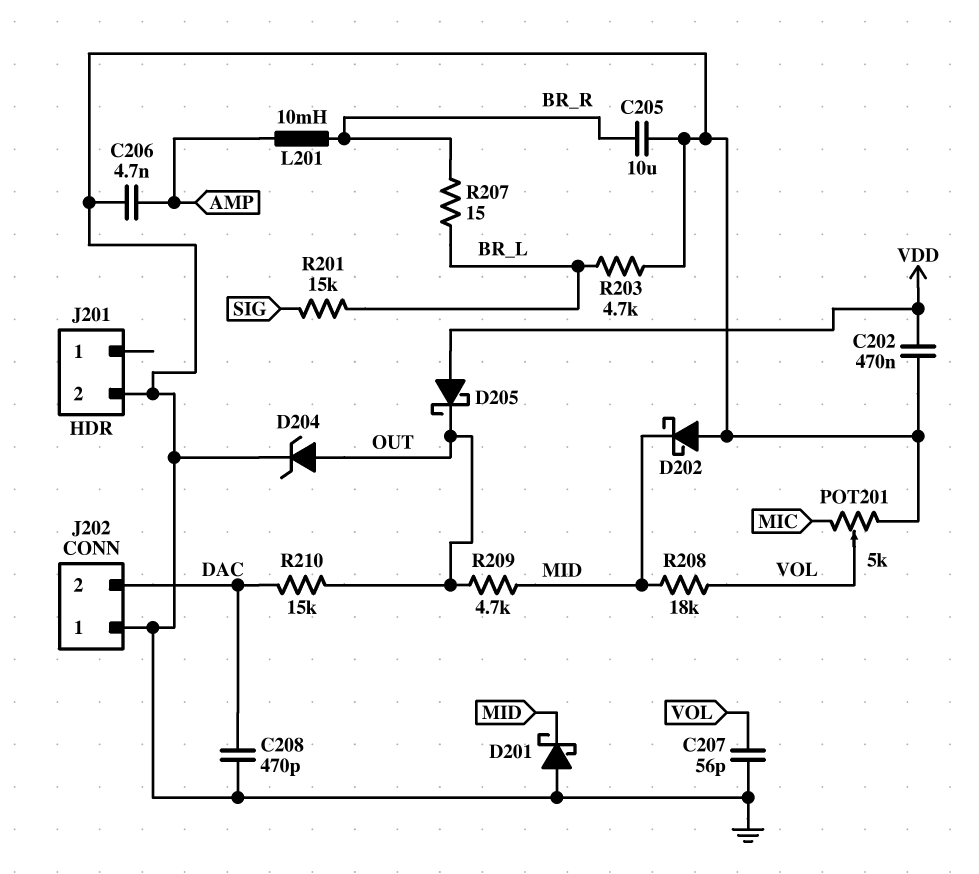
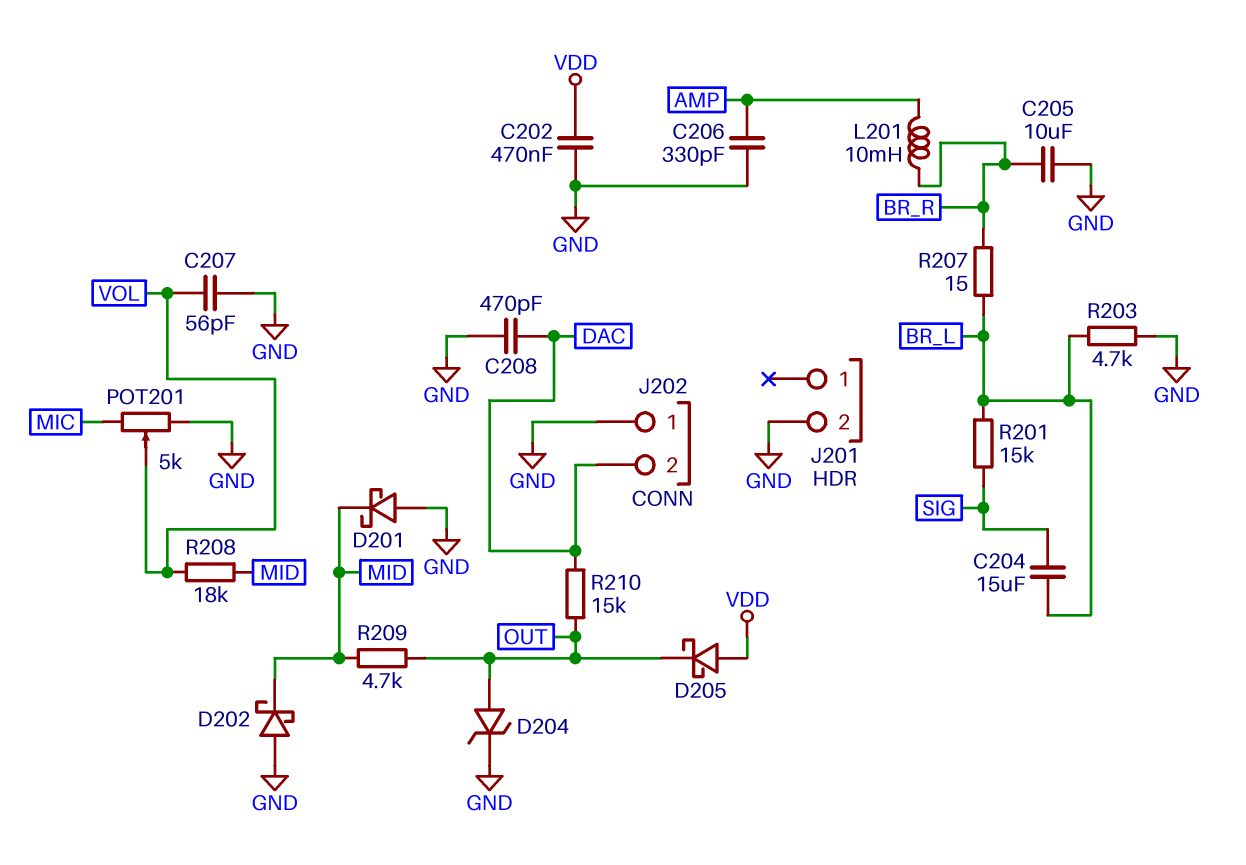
C204: none -> 15uF (BR_L, SIG)
C206: 4.7nF (AMP, GND) -> 330pF (AMP, GND)

